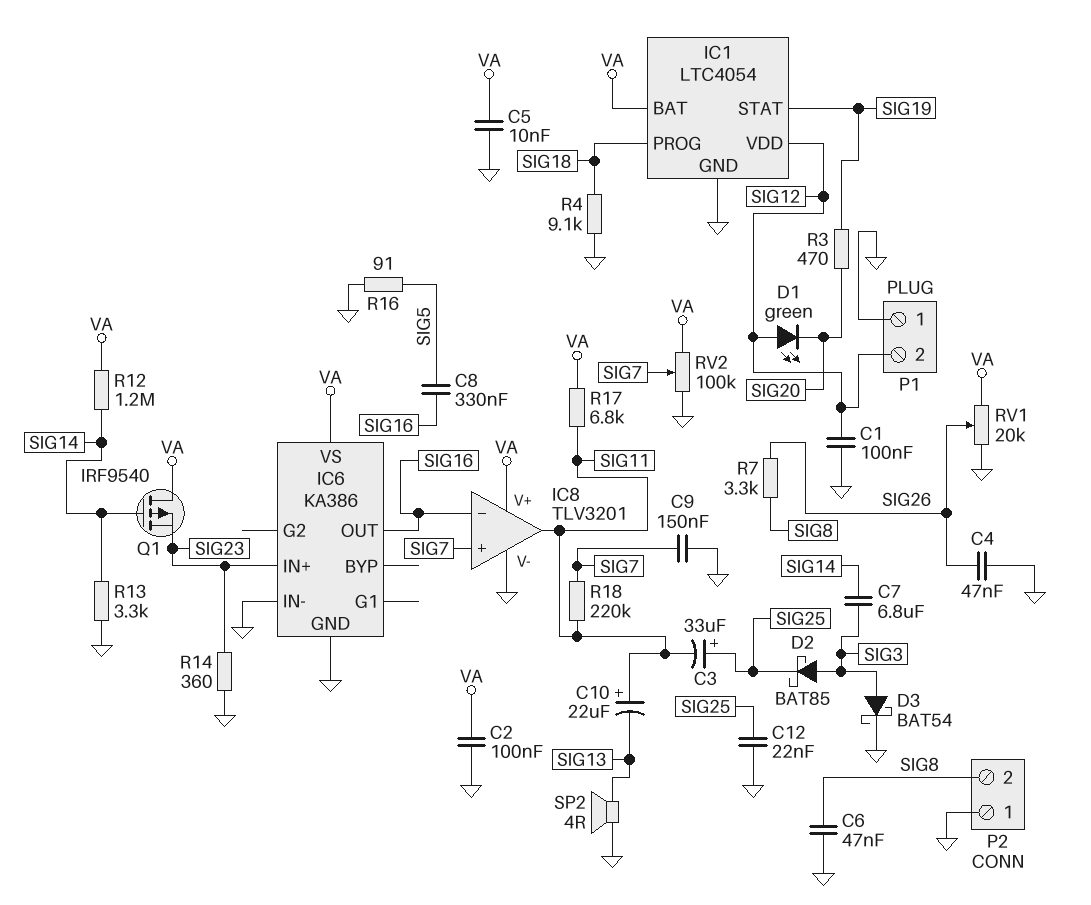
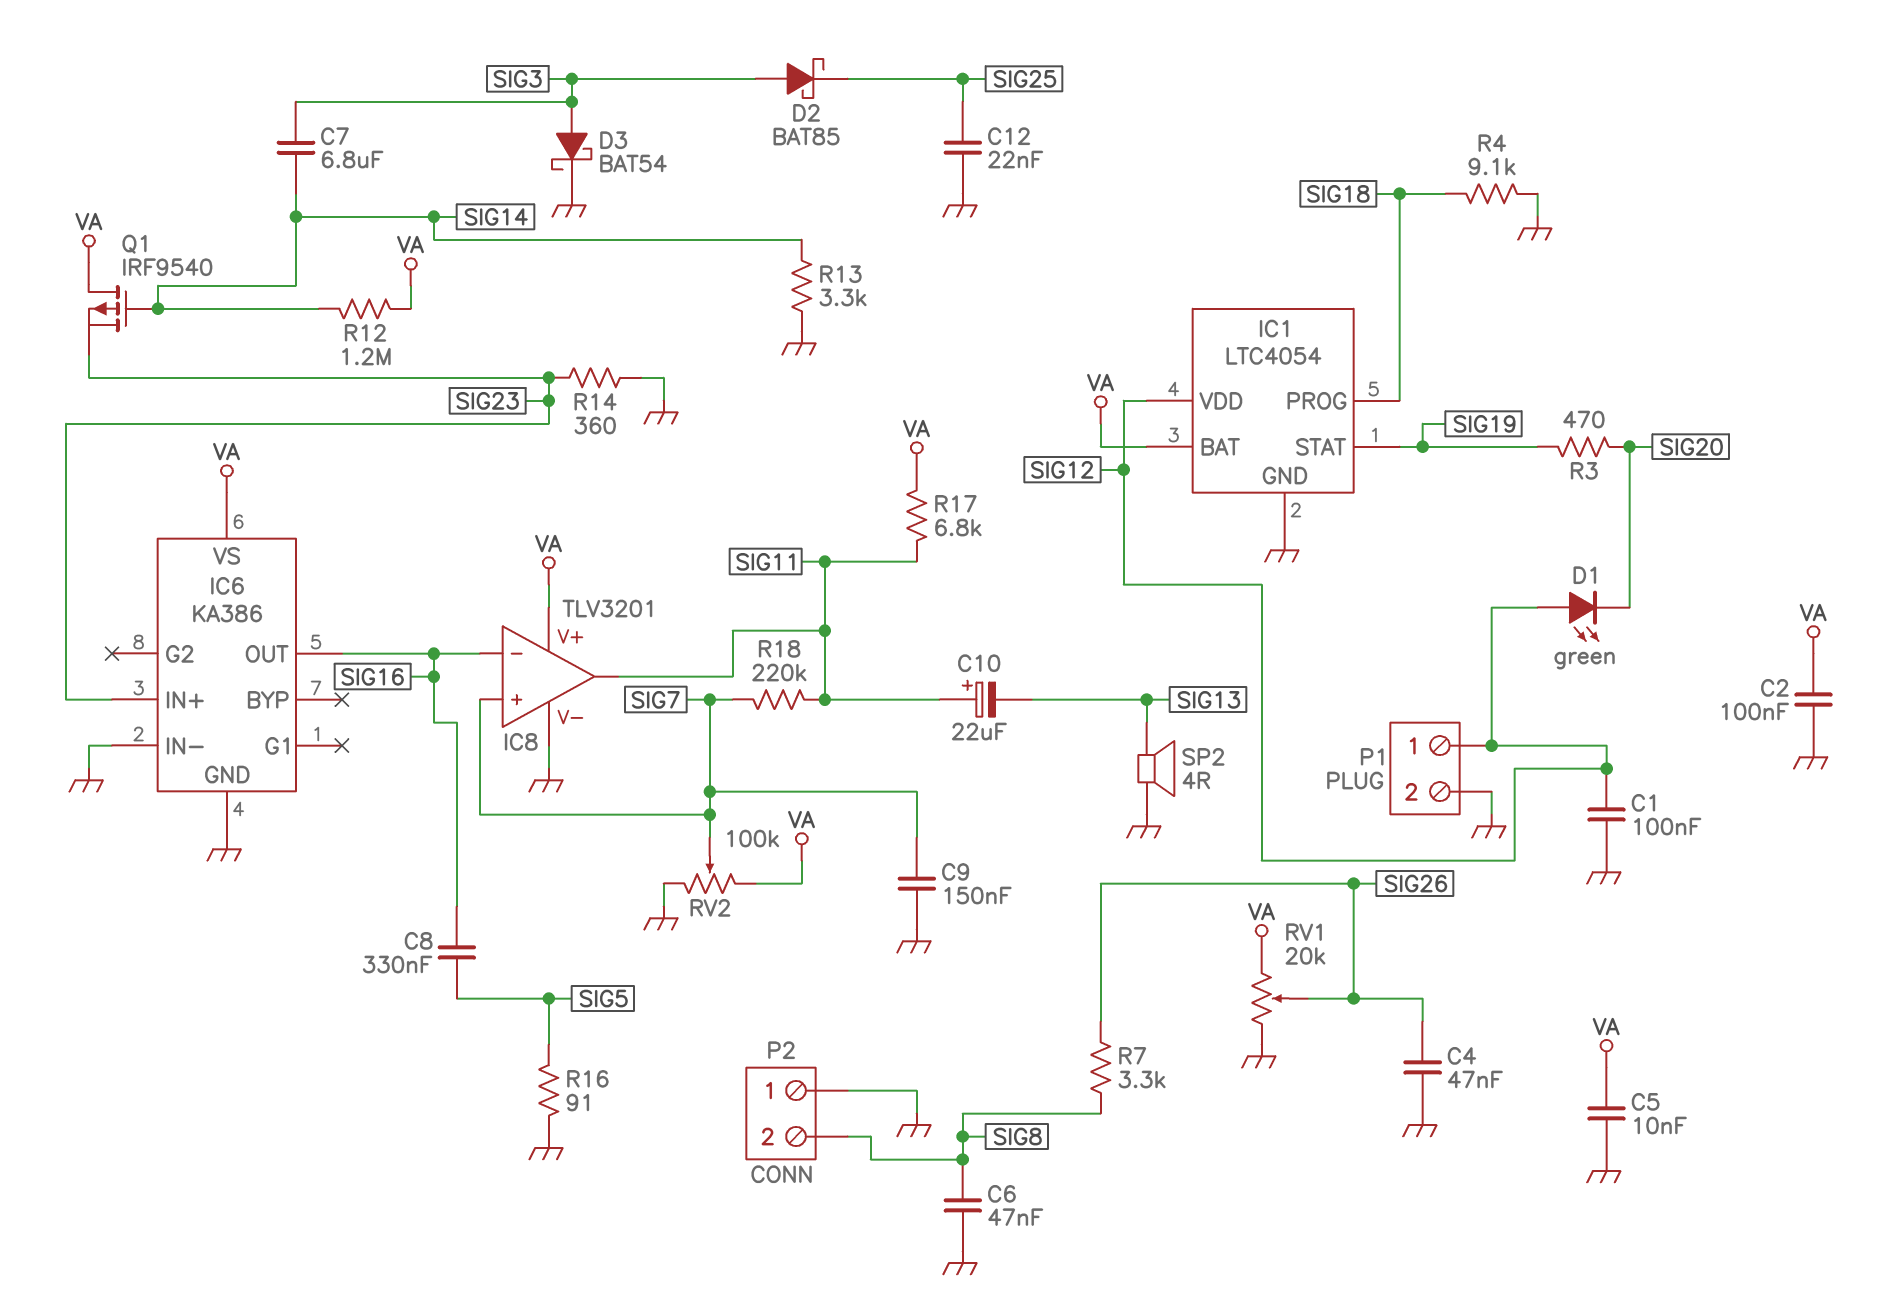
C3: 33uF (plus SIG25, minus SIG11) -> none
P1 pin 1: GND -> SIG12
P1 pin 2: SIG12 -> GND

